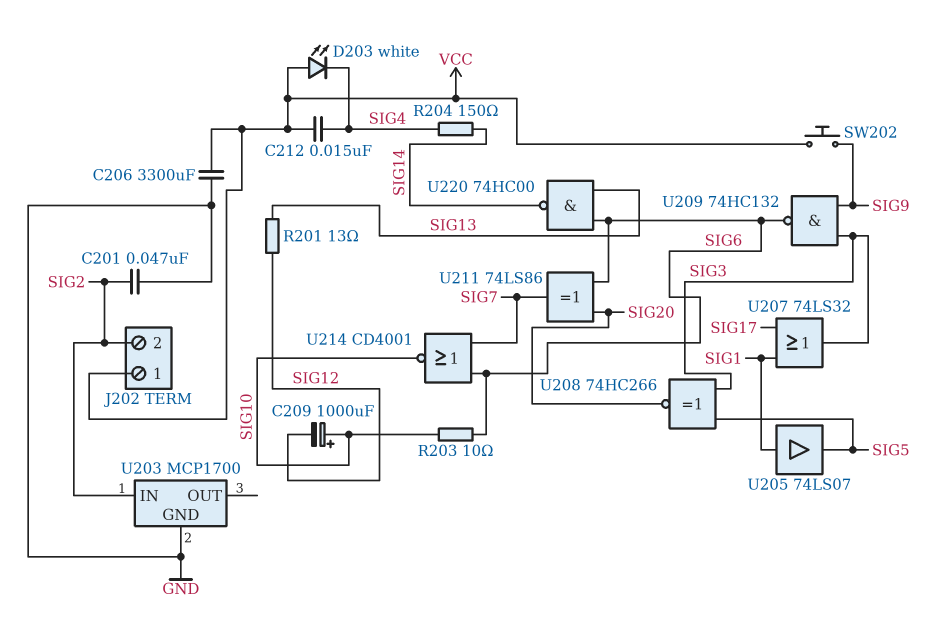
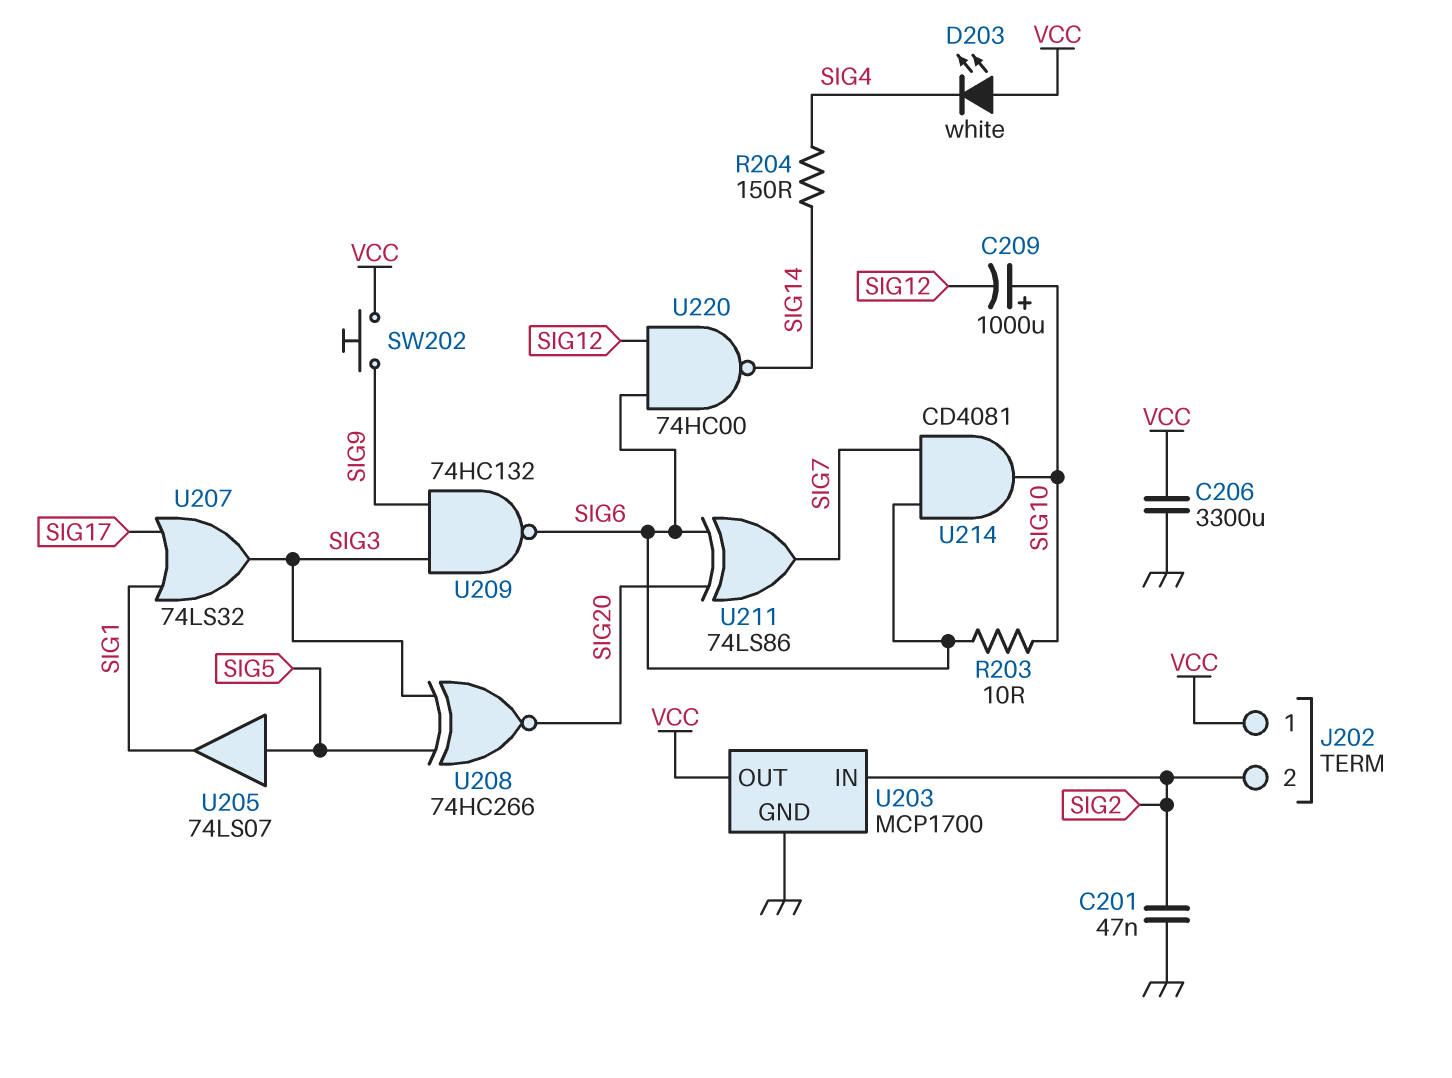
C212: 15nF (SIG4, VCC) -> none
R201: 13 (SIG12, SIG13) -> none
U203 pin OUT: none -> VCC
U205: buffer 74LS07 (in SIG1, out SIG5) -> buffer 74LS07 (in SIG5, out SIG1)
U214: NOR CD4001 (in SIG6, in SIG7, out SIG10) -> AND CD4081 (in SIG6, in SIG7, out SIG10)
U220: NAND 74HC00 (in SIG6, in SIG13, out SIG14) -> NAND 74HC00 (in SIG6, in SIG12, out SIG14)

